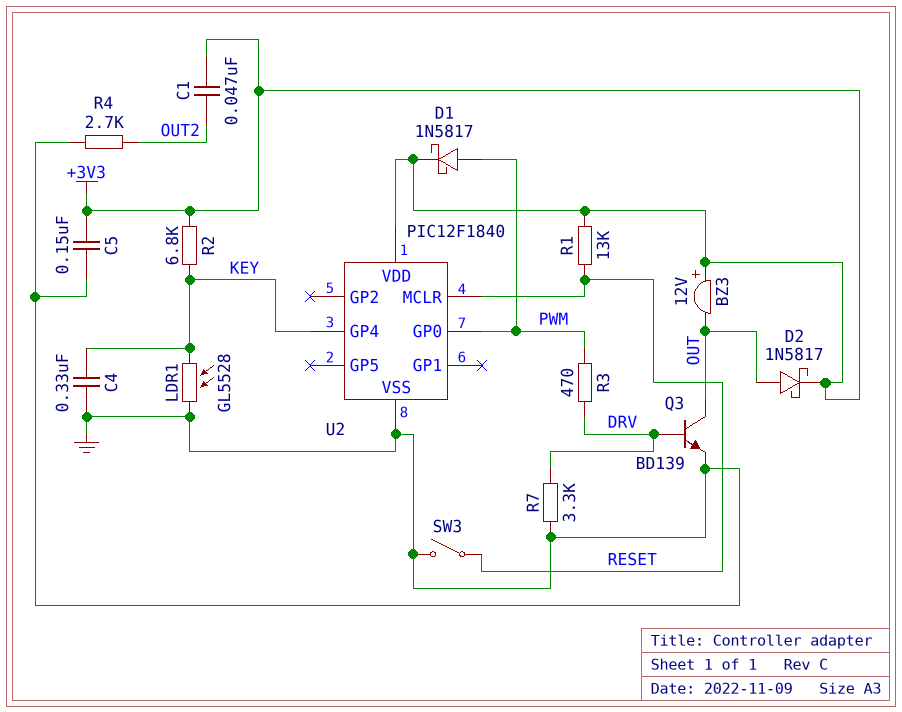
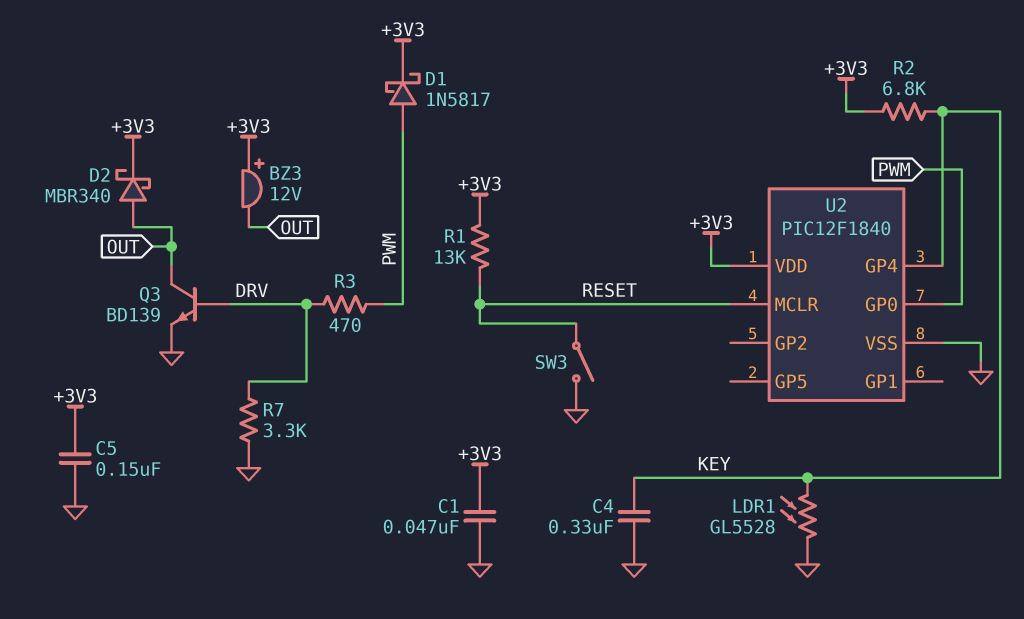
C1: 47nF (+3V3, OUT2) -> 47nF (+3V3, GND)
D2: schottky 1N5817 (A OUT, K +3V3) -> schottky MBR340 (A OUT, K +3V3)
R4: 2.7k (GND, OUT2) -> none

